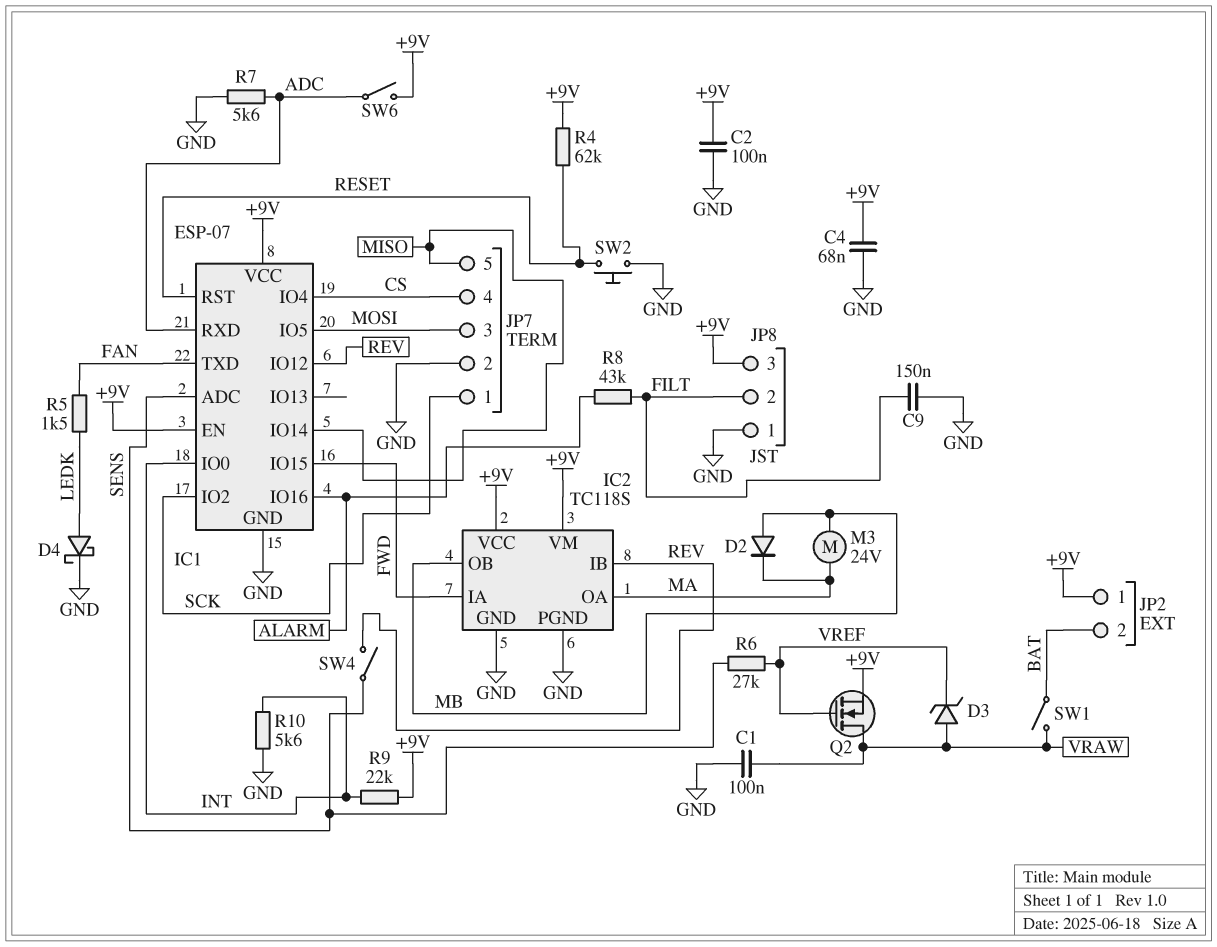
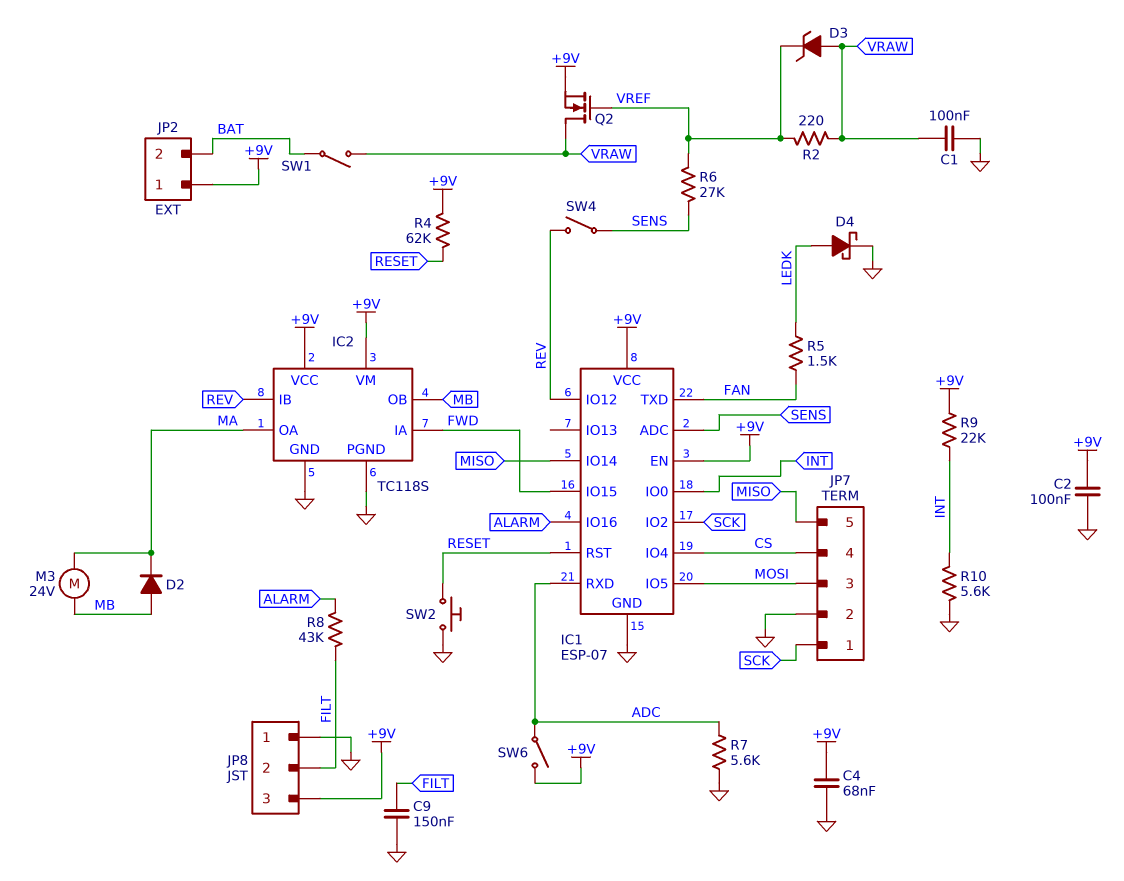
R2: none -> 220 (VRAW, VREF)

